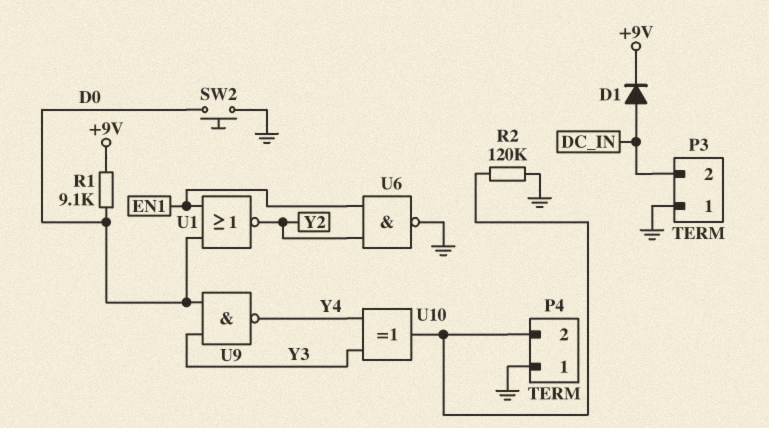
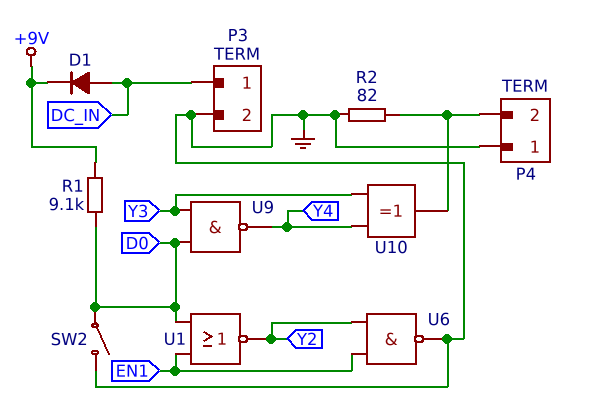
P3 pin 1: GND -> DC_IN
P3 pin 2: DC_IN -> GND
R2: 120k (GND, P4/2) -> 82 (GND, P4/2)
SW2: button (D0, GND) -> switch (D0, GND)

